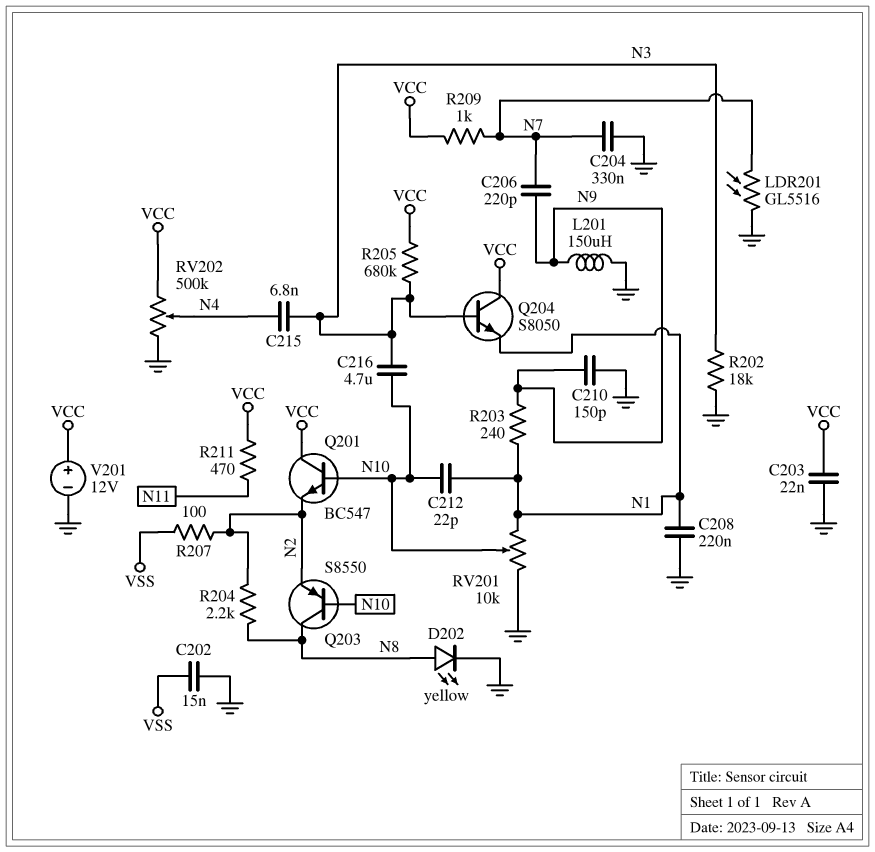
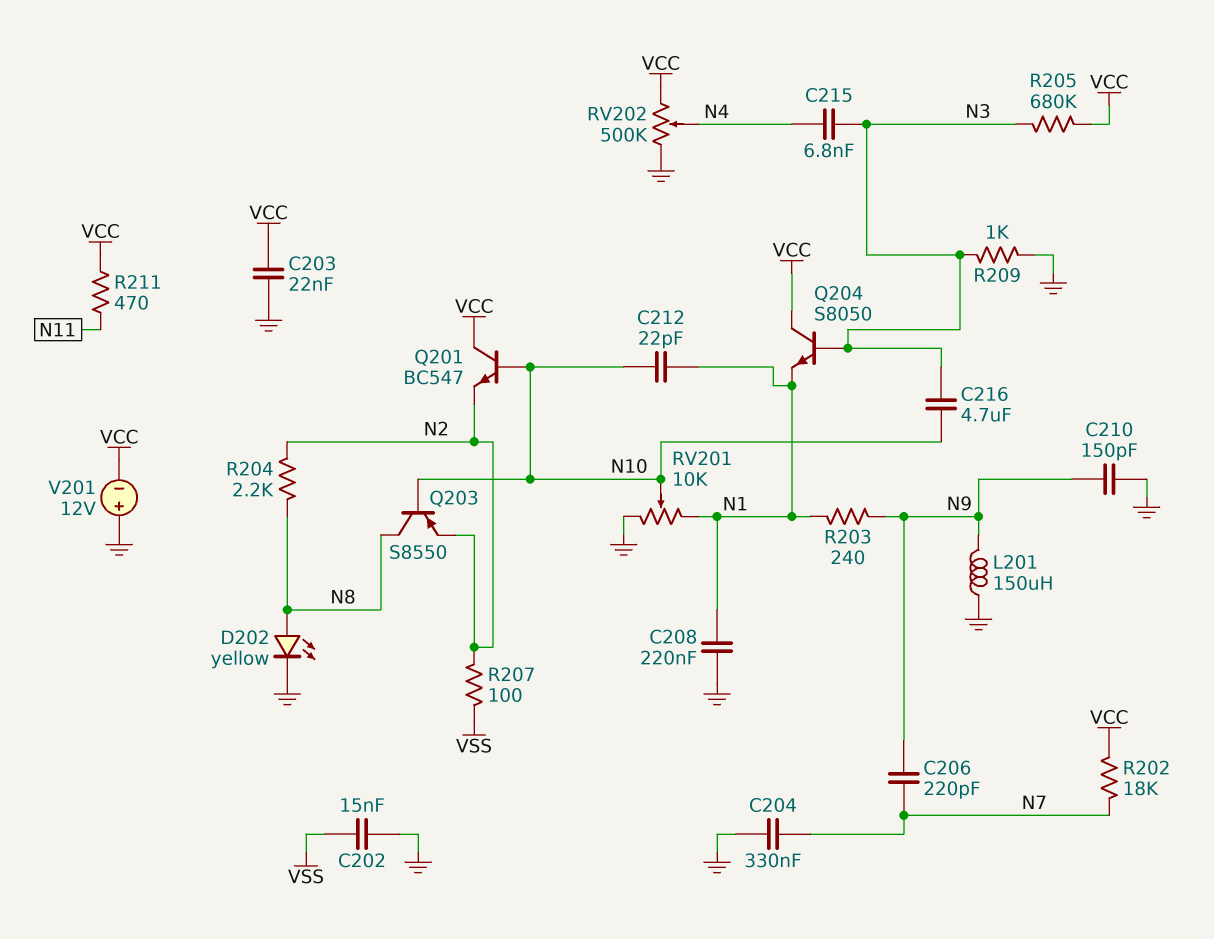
LDR201: GL5516 (GND, N7) -> none
R202: 18k (GND, N3) -> 18k (N7, VCC)
R209: 1k (N7, VCC) -> 1k (GND, N3)
V201: 12V (plus VCC, minus GND) -> 12V (plus GND, minus VCC)

